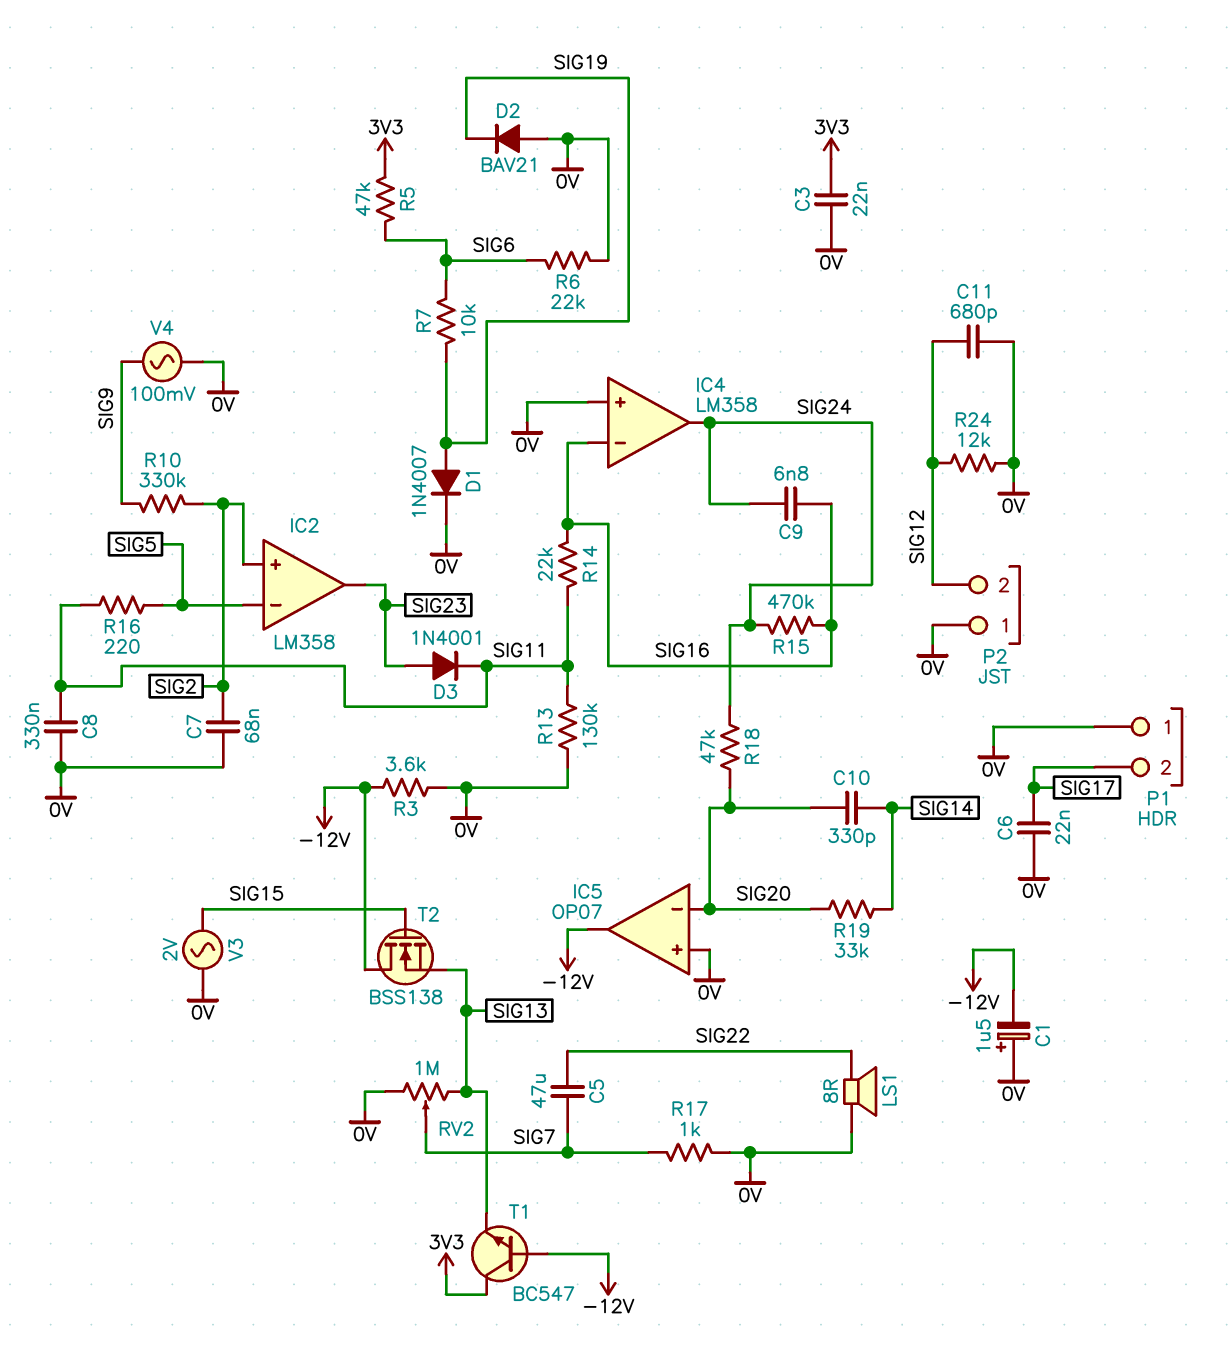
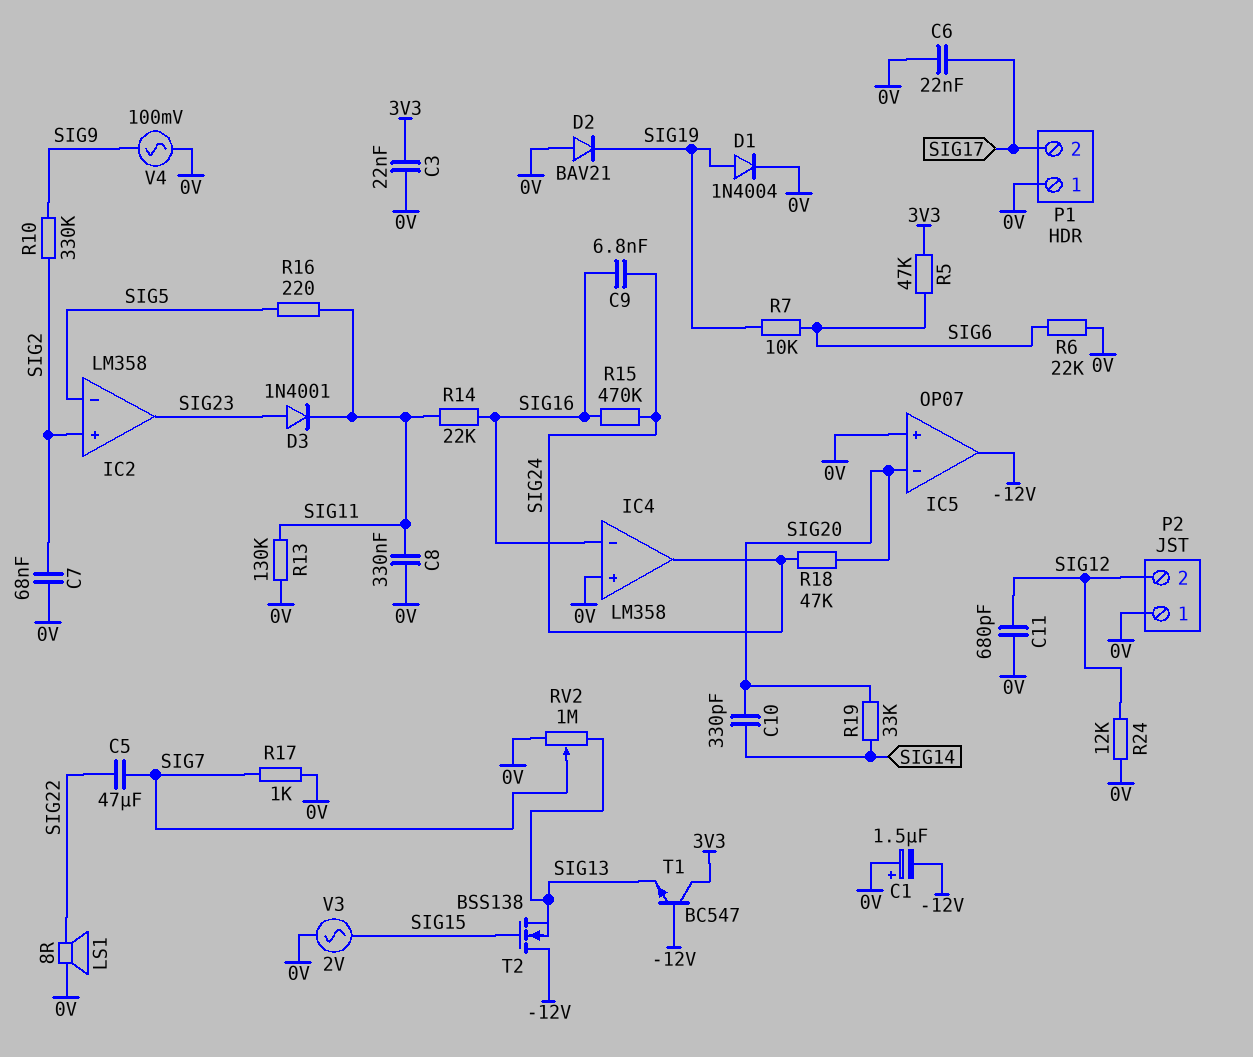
D1: diode 1N4007 (A SIG19, K 0V) -> diode 1N4004 (A SIG19, K 0V)
R3: 3.6k (-12V, 0V) -> none

